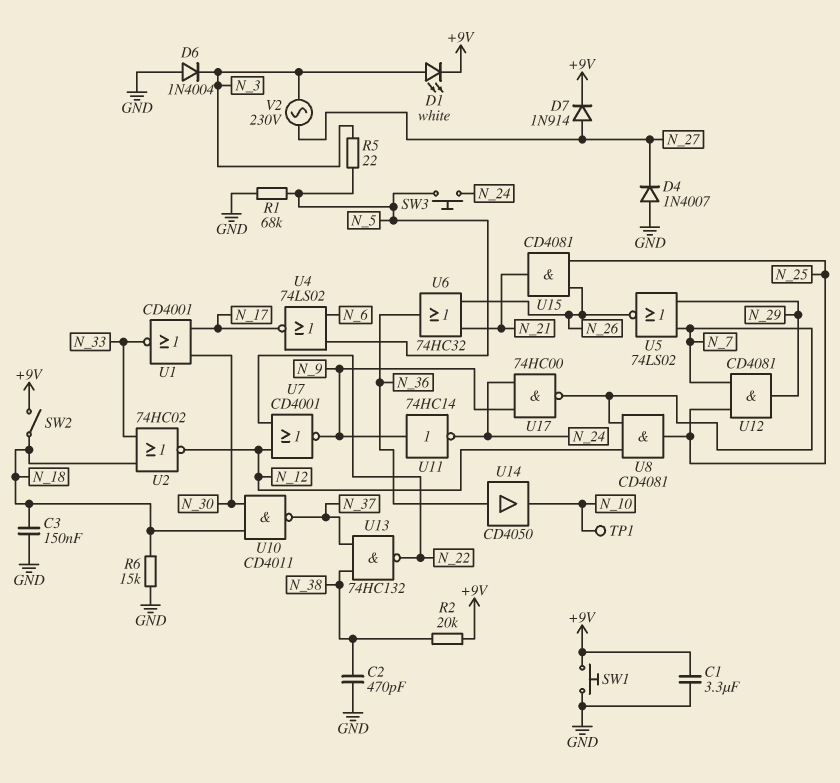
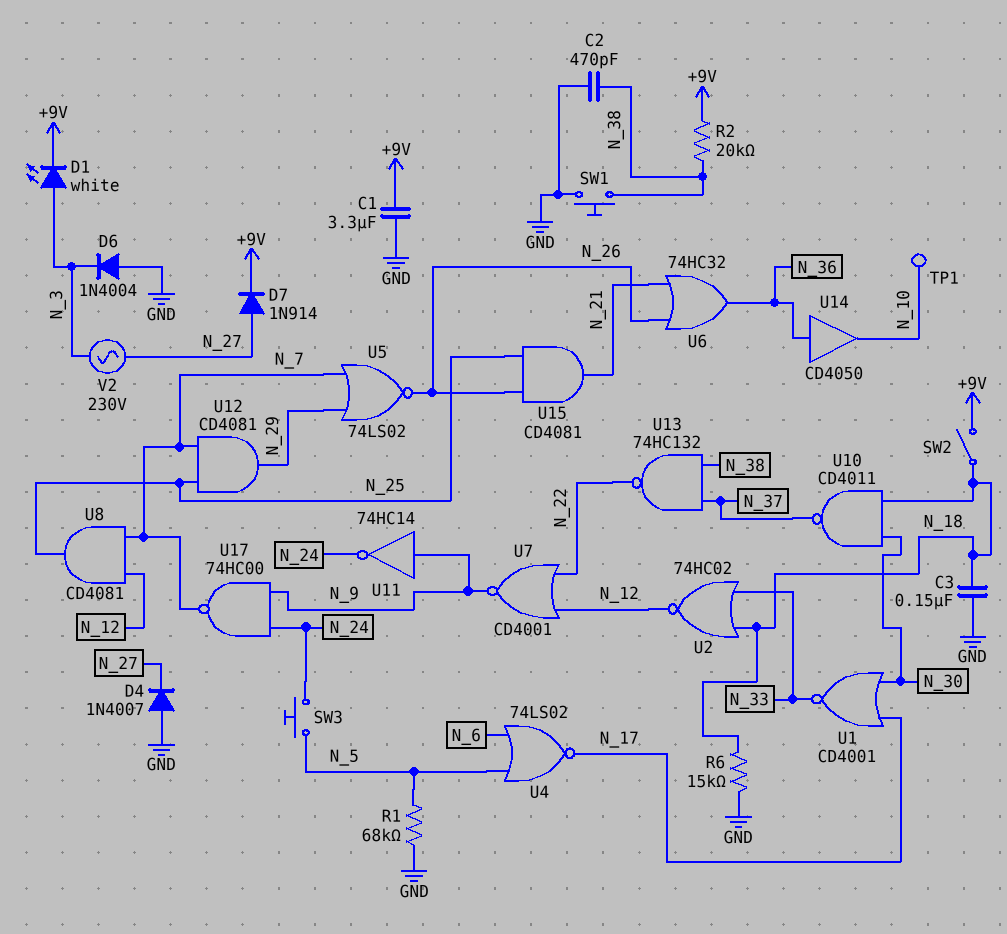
R5: 22 (N_3, N_5) -> none
SW1: button (+9V, GND) -> button (GND, N_38)

